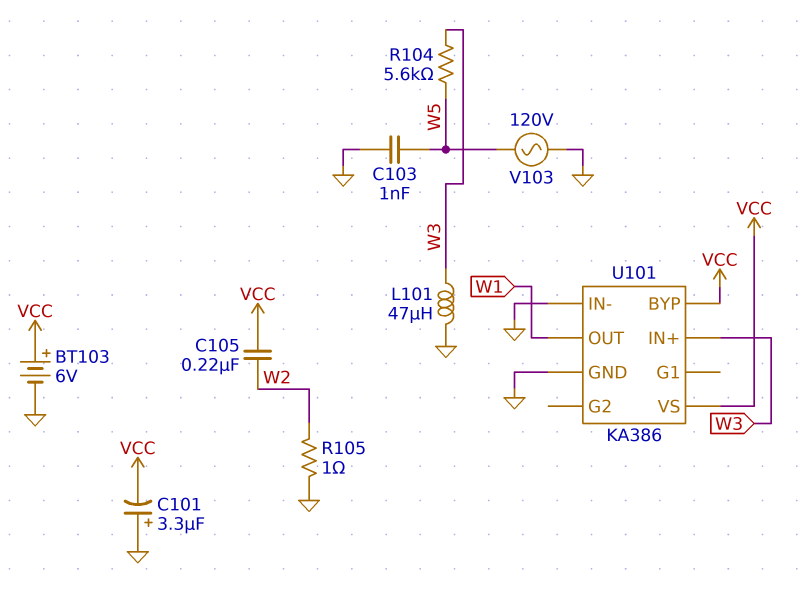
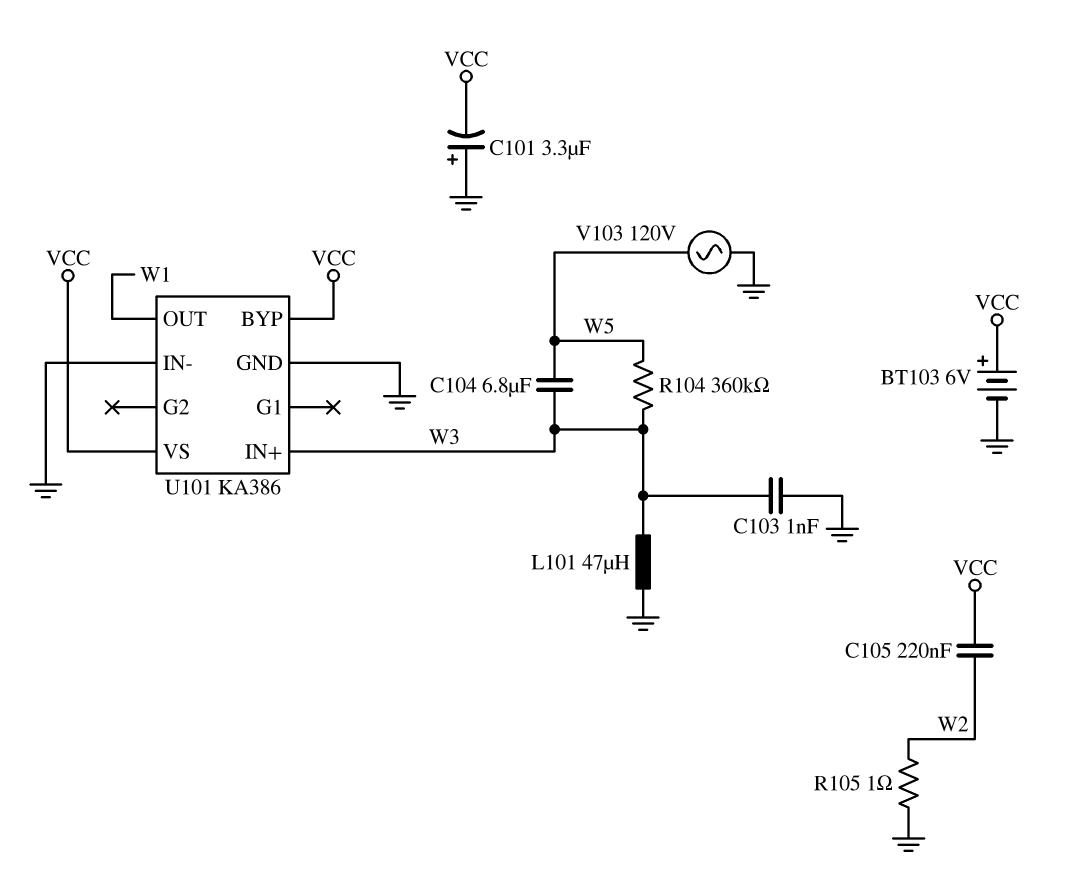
C103: 1nF (GND, W5) -> 1nF (GND, W3)
C104: none -> 6.8uF (W3, W5)
R104: 5.6k (W3, W5) -> 360k (W3, W5)

